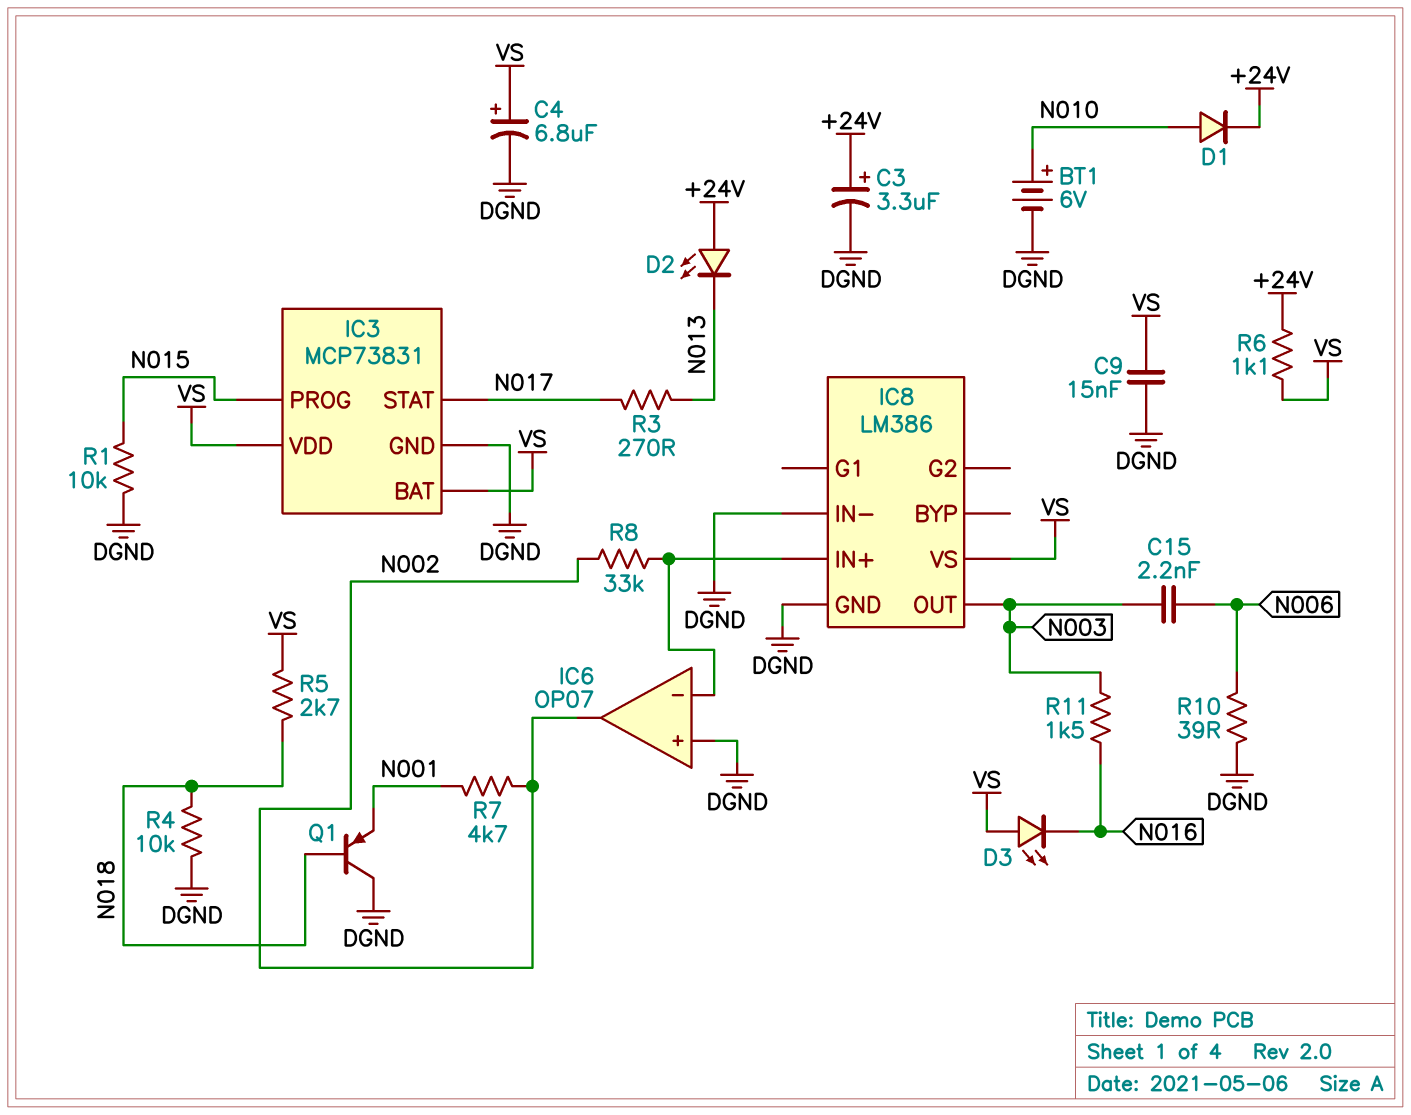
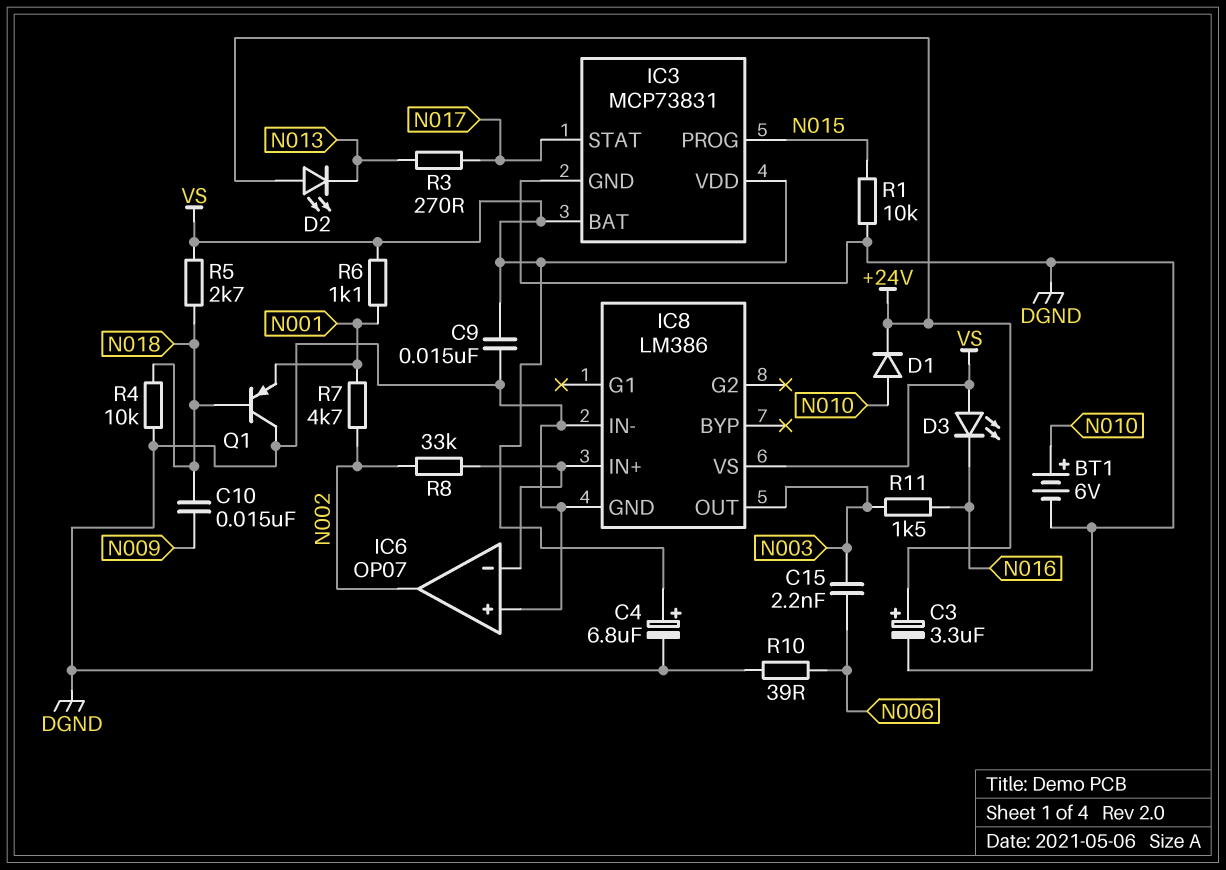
C10: none -> 15nF (N009, N018)
R6: 1.1k (+24V, VS) -> 1.1k (N001, VS)

